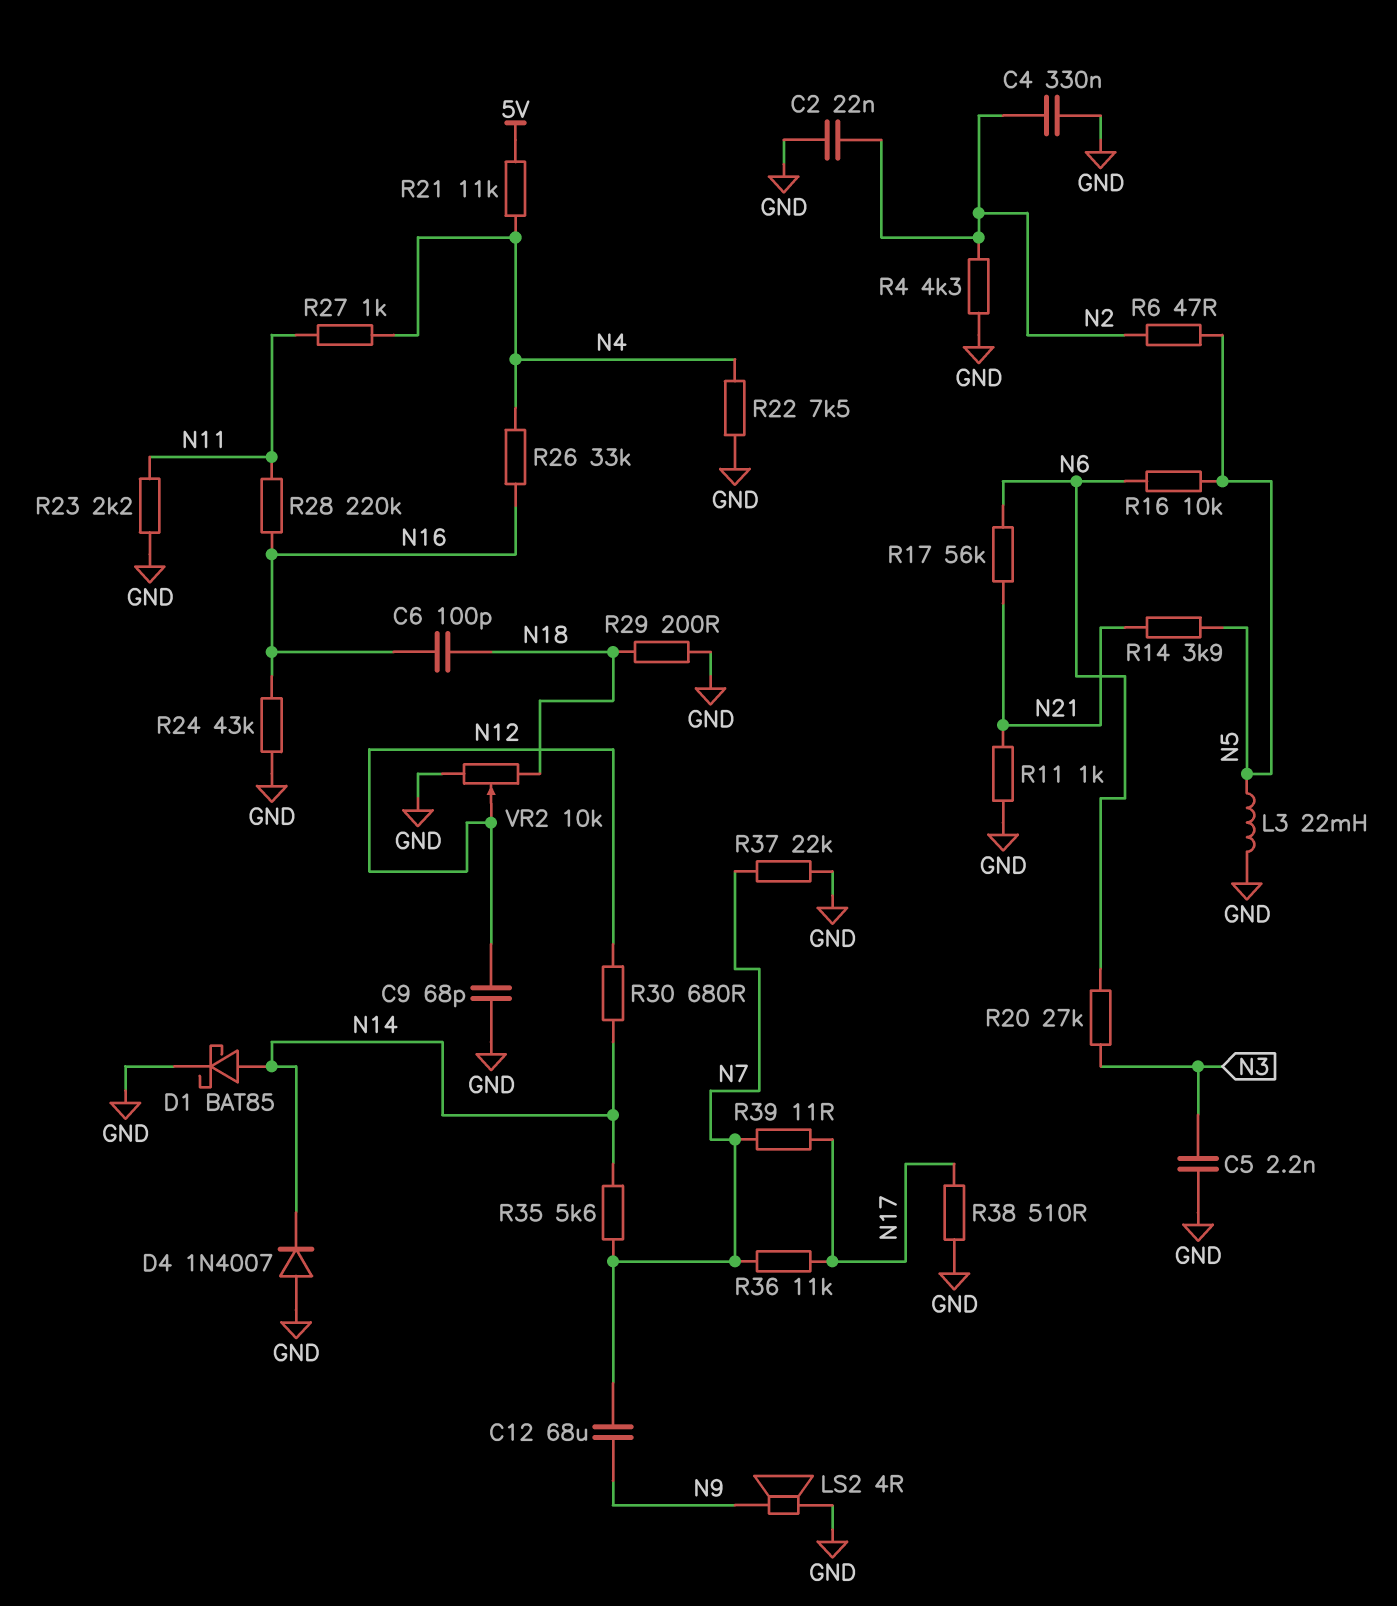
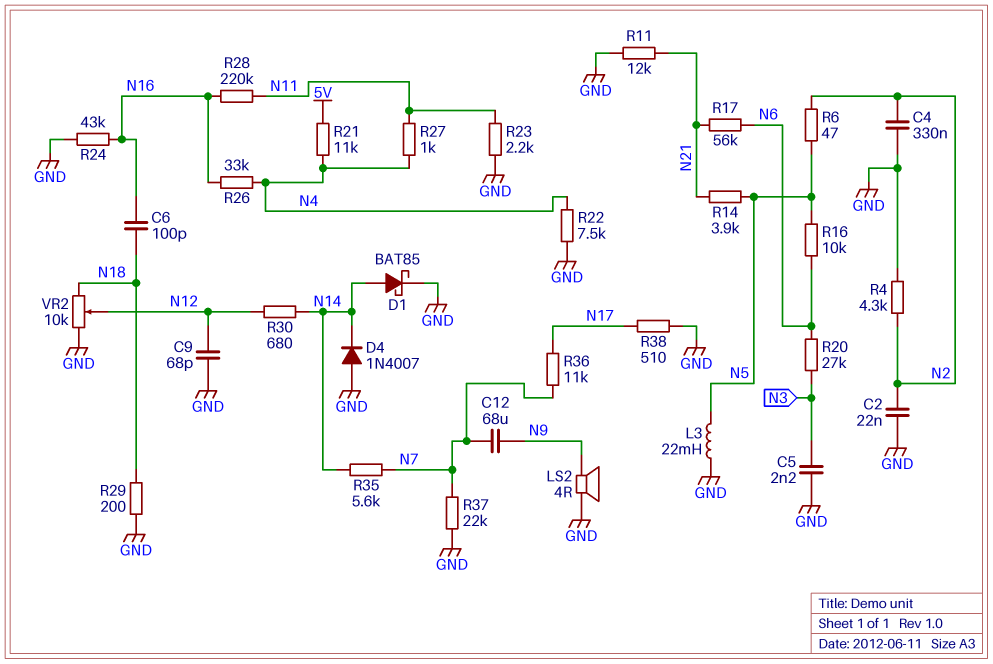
R11: 1k (GND, N21) -> 12k (GND, N21)
R39: 11 (N7, N17) -> none

